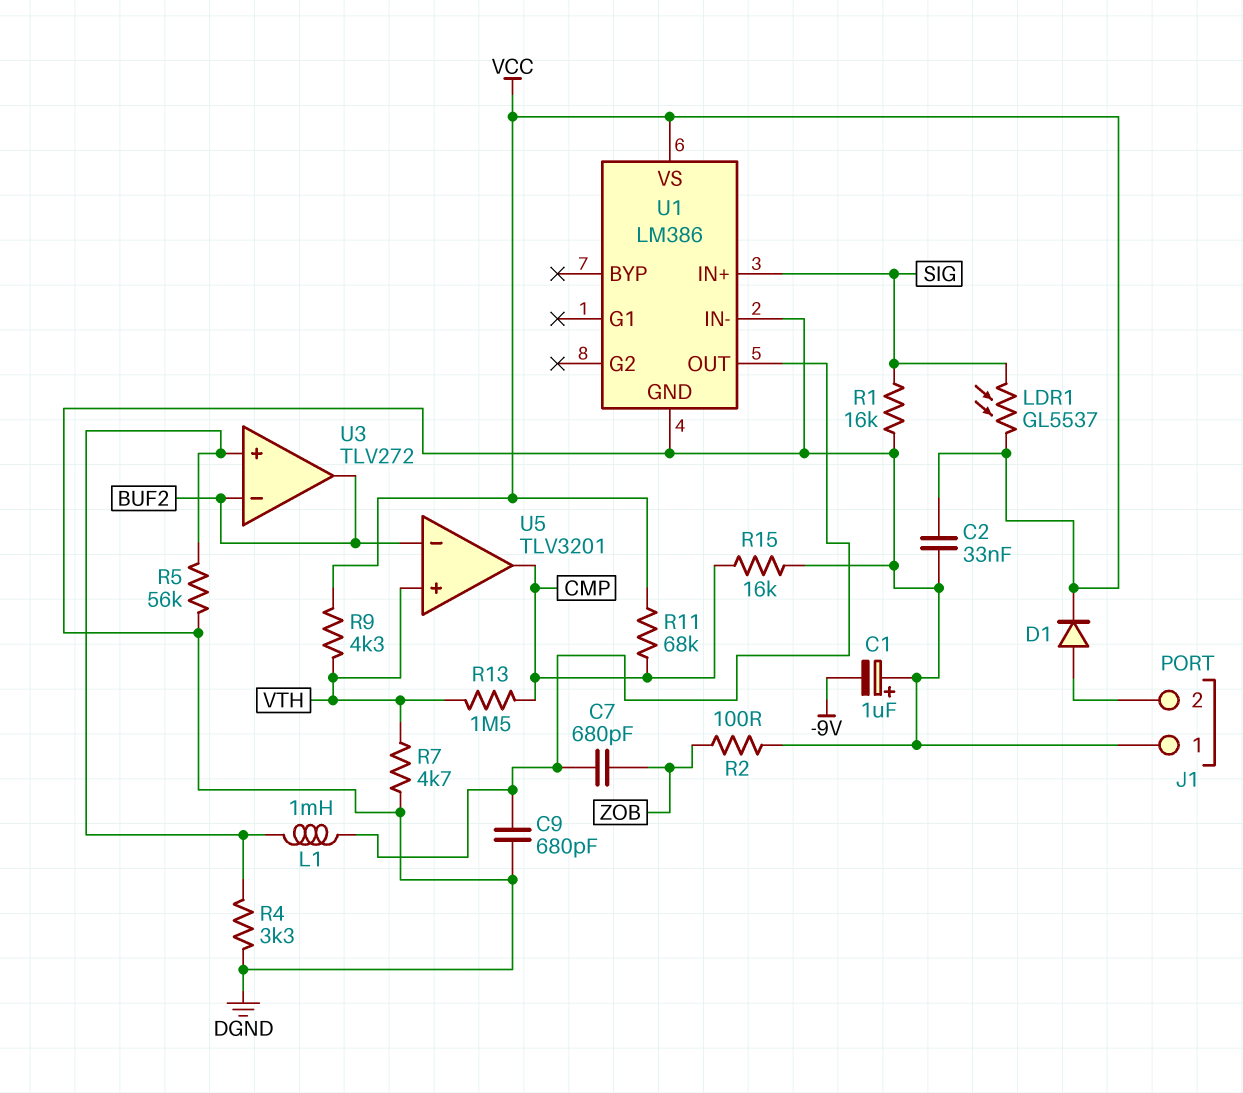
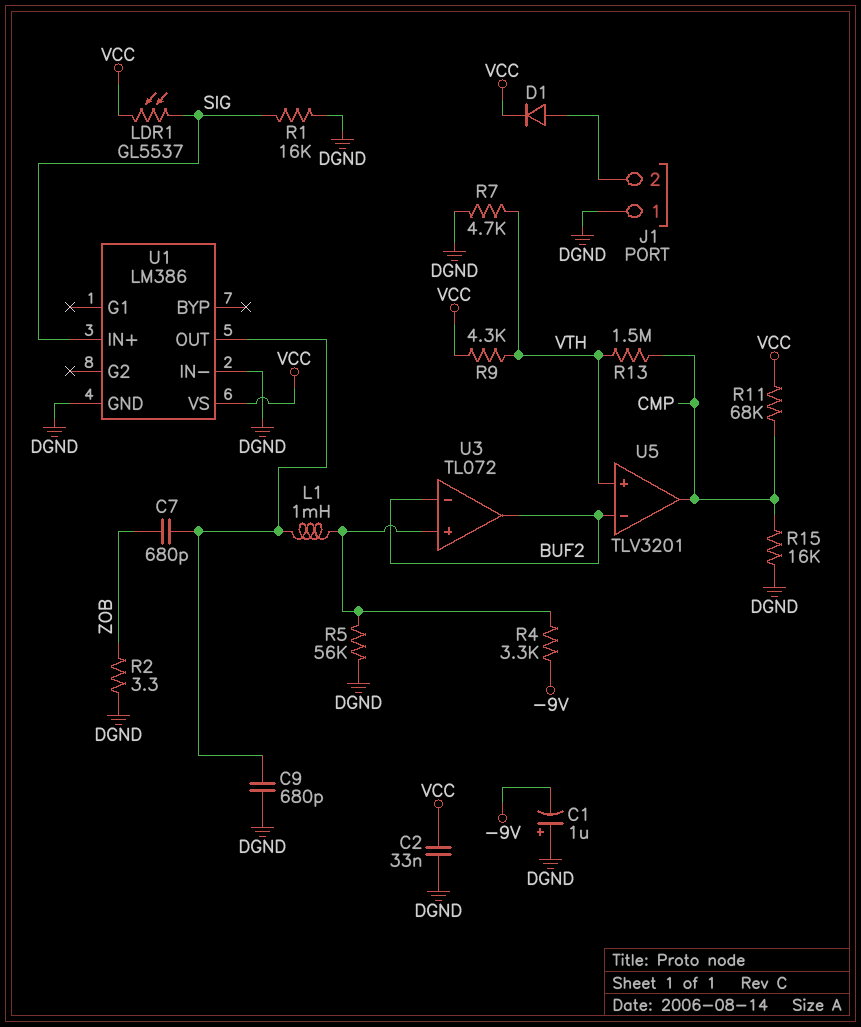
R2: 100 (DGND, ZOB) -> 3.3 (DGND, ZOB)
R4: 3.3k (DGND, U3/in+) -> 3.3k (-9V, U3/in+)
U3: TLV272 -> TL072

